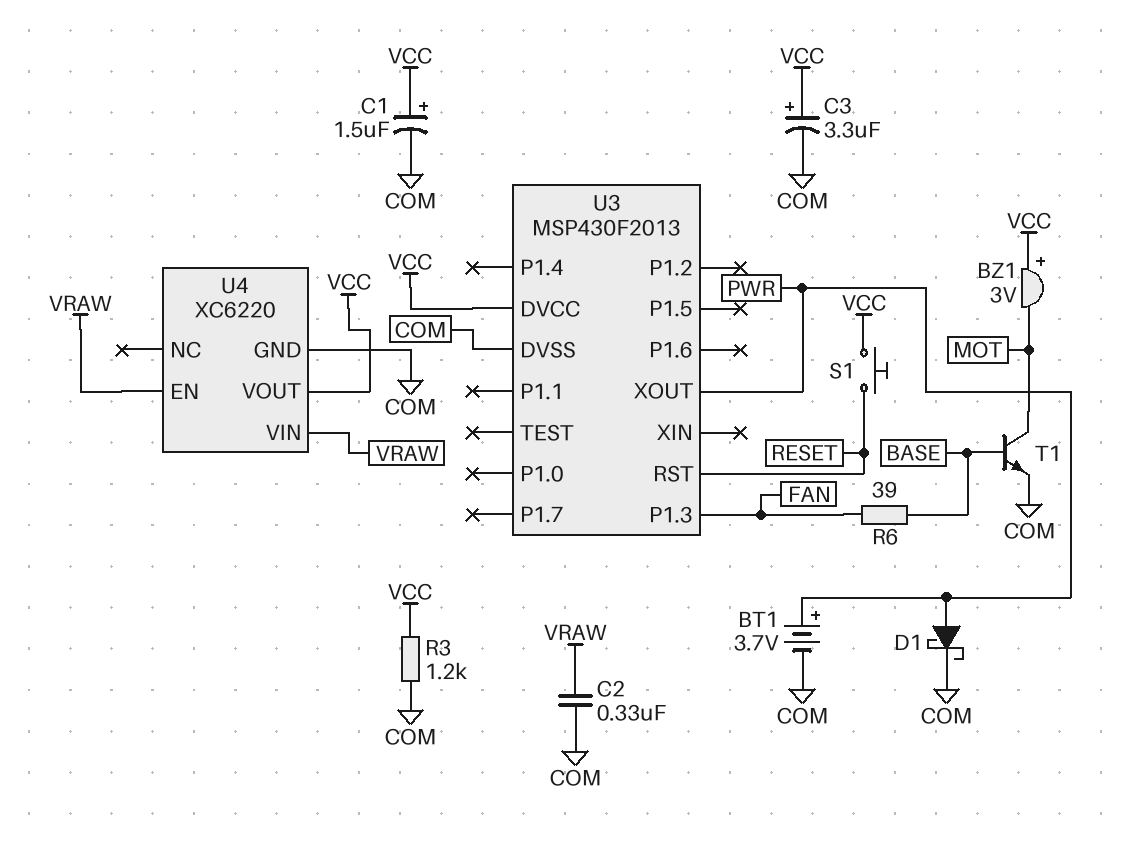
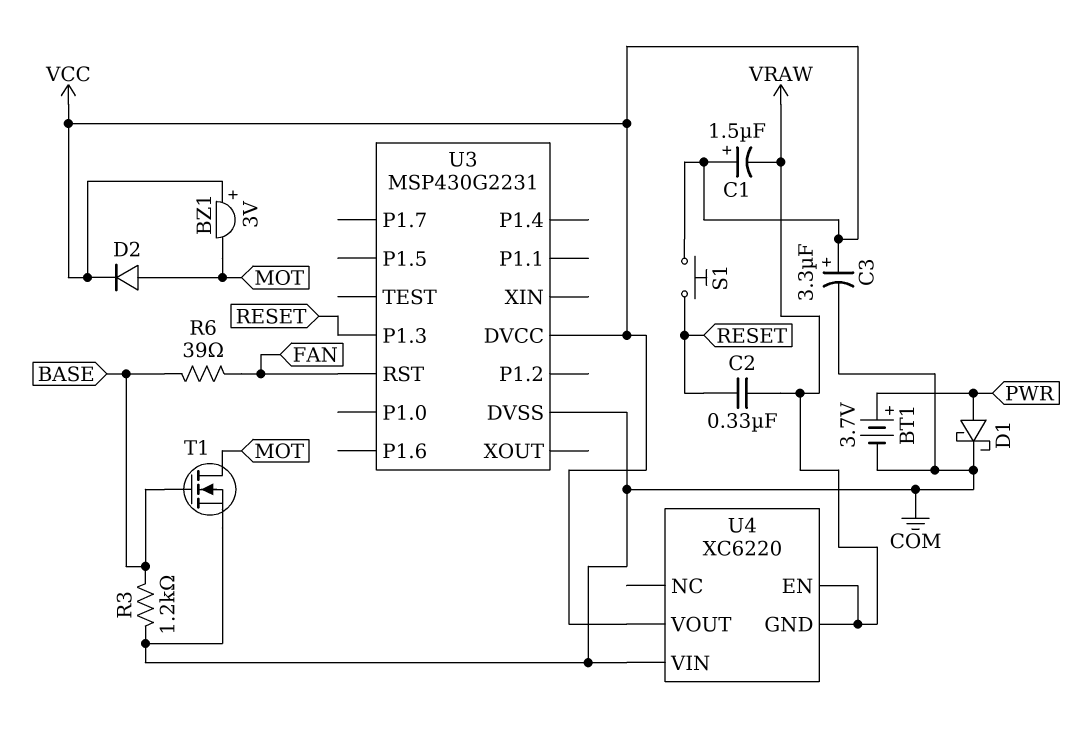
C1: 1.5uF (plus VCC, minus COM) -> 1.5uF (plus VCC, minus VRAW)
C2: 330nF (COM, VRAW) -> 330nF (RESET, VRAW)
D2: none -> diode (A MOT, K VCC)
R3: 1.2k (COM, VCC) -> 1.2k (BASE, COM)
T1: NPN (B BASE, C MOT, E COM) -> NMOS (G BASE, D MOT, S COM)
U3: MSP430F2013 -> MSP430G2231
U3 pin P1.3: FAN -> RESET
U3 pin RST: RESET -> FAN
U3 pin XOUT: PWR -> none
U4 pin GND: COM -> VRAW
U4 pin VIN: VRAW -> COM

